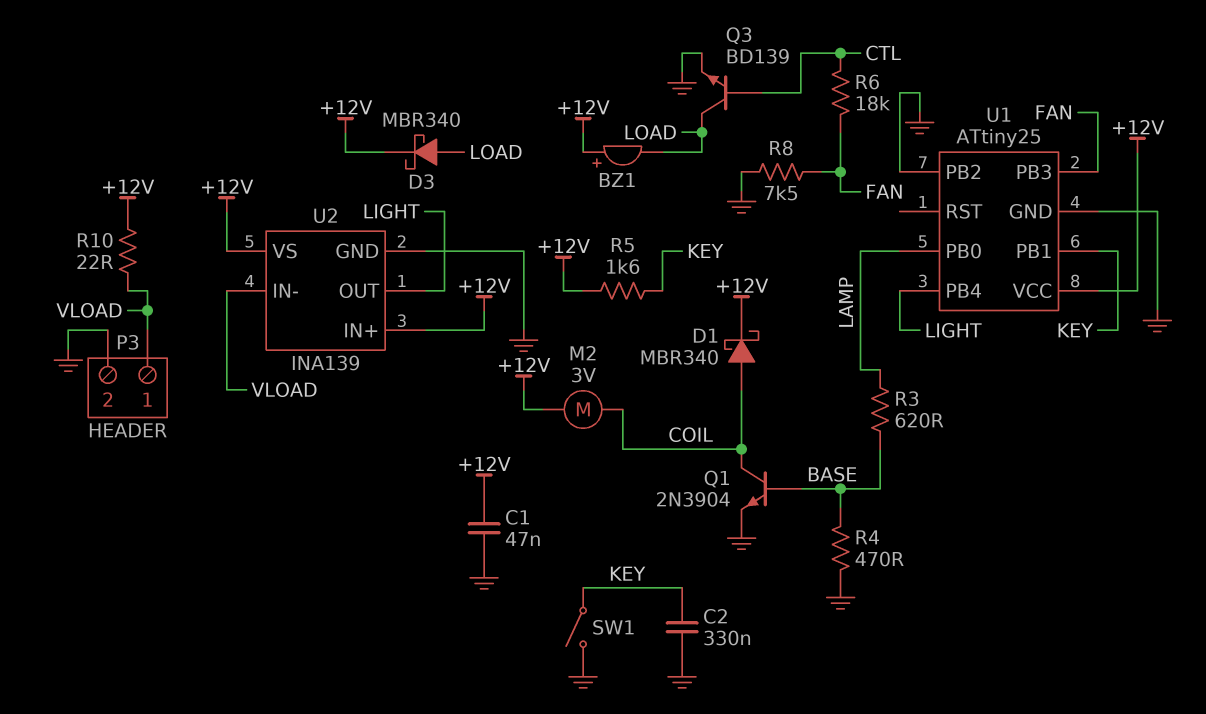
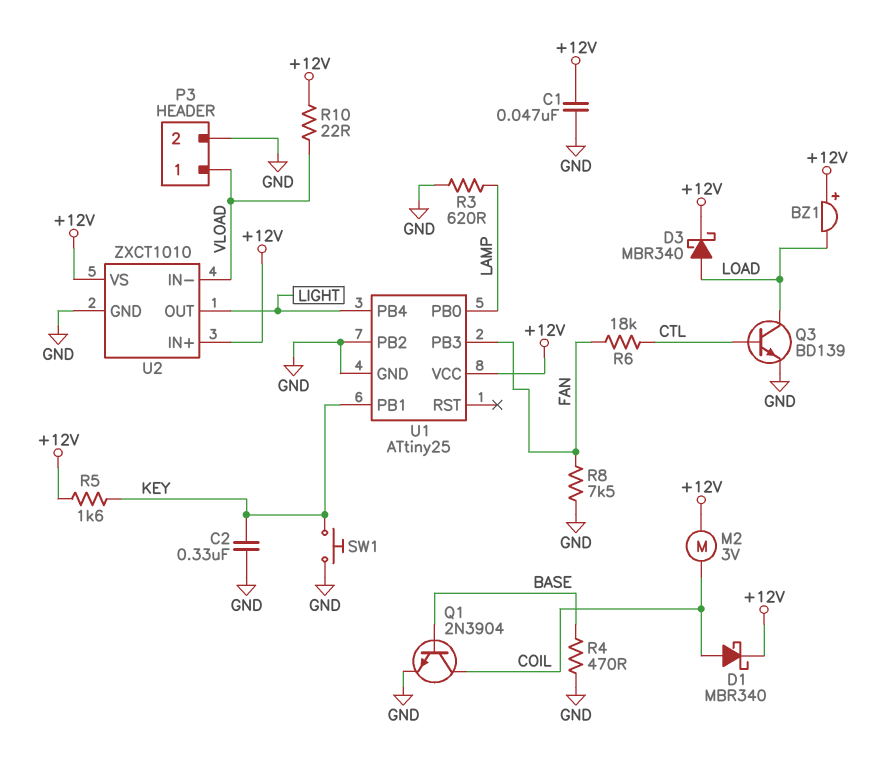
R3: 620 (BASE, LAMP) -> 620 (GND, LAMP)
SW1: switch (GND, KEY) -> button (GND, KEY)
U2: INA139 -> ZXCT1010

